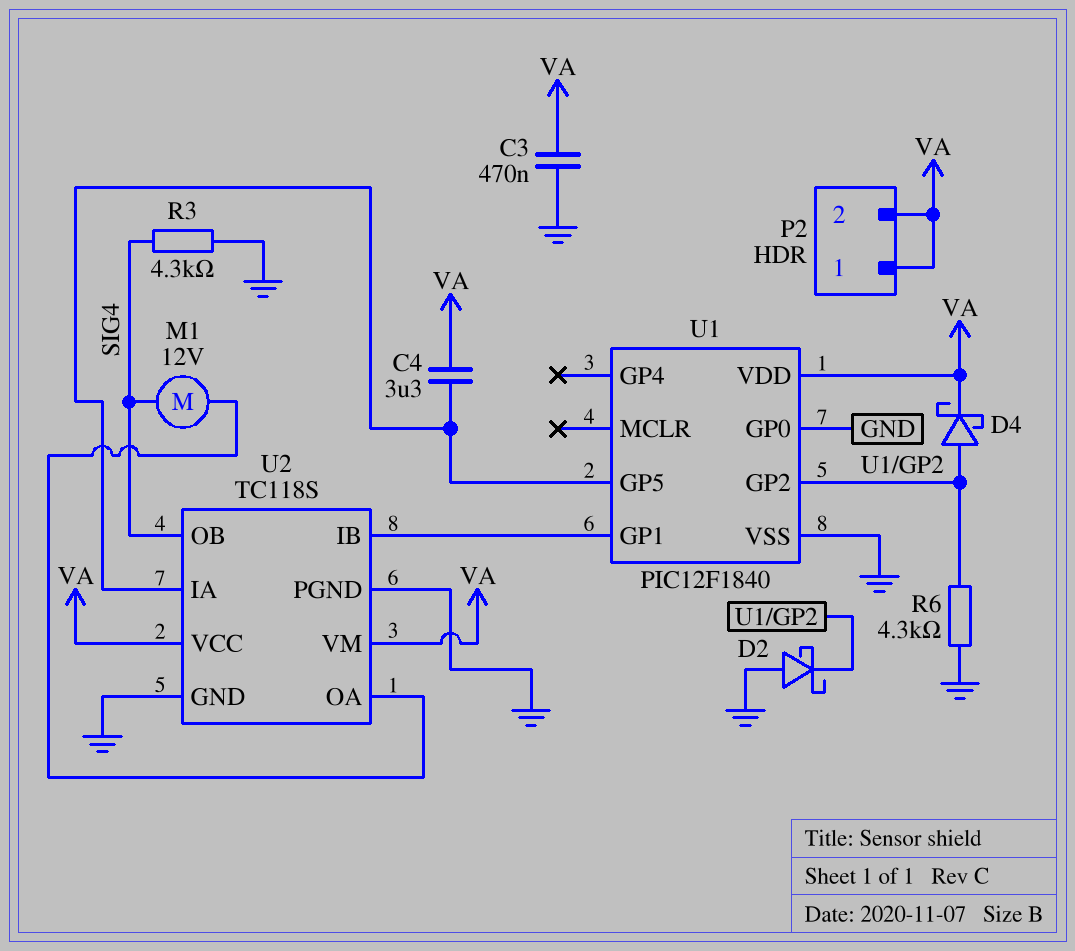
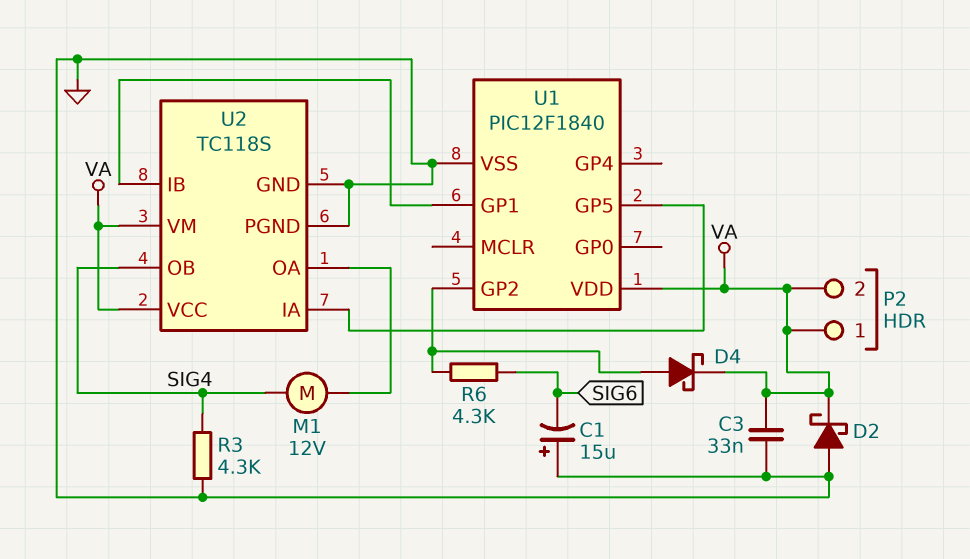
C1: none -> 15uF (plus GND, minus SIG6)
C3: 470nF (GND, VA) -> 33nF (GND, VA)
C4: 3.3uF (U1/GP5, VA) -> none
D2: schottky (A GND, K U1/GP2) -> schottky (A GND, K VA)
R6: 4.3k (GND, U1/GP2) -> 4.3k (SIG6, U1/GP2)
U1 pin GP0: GND -> none

